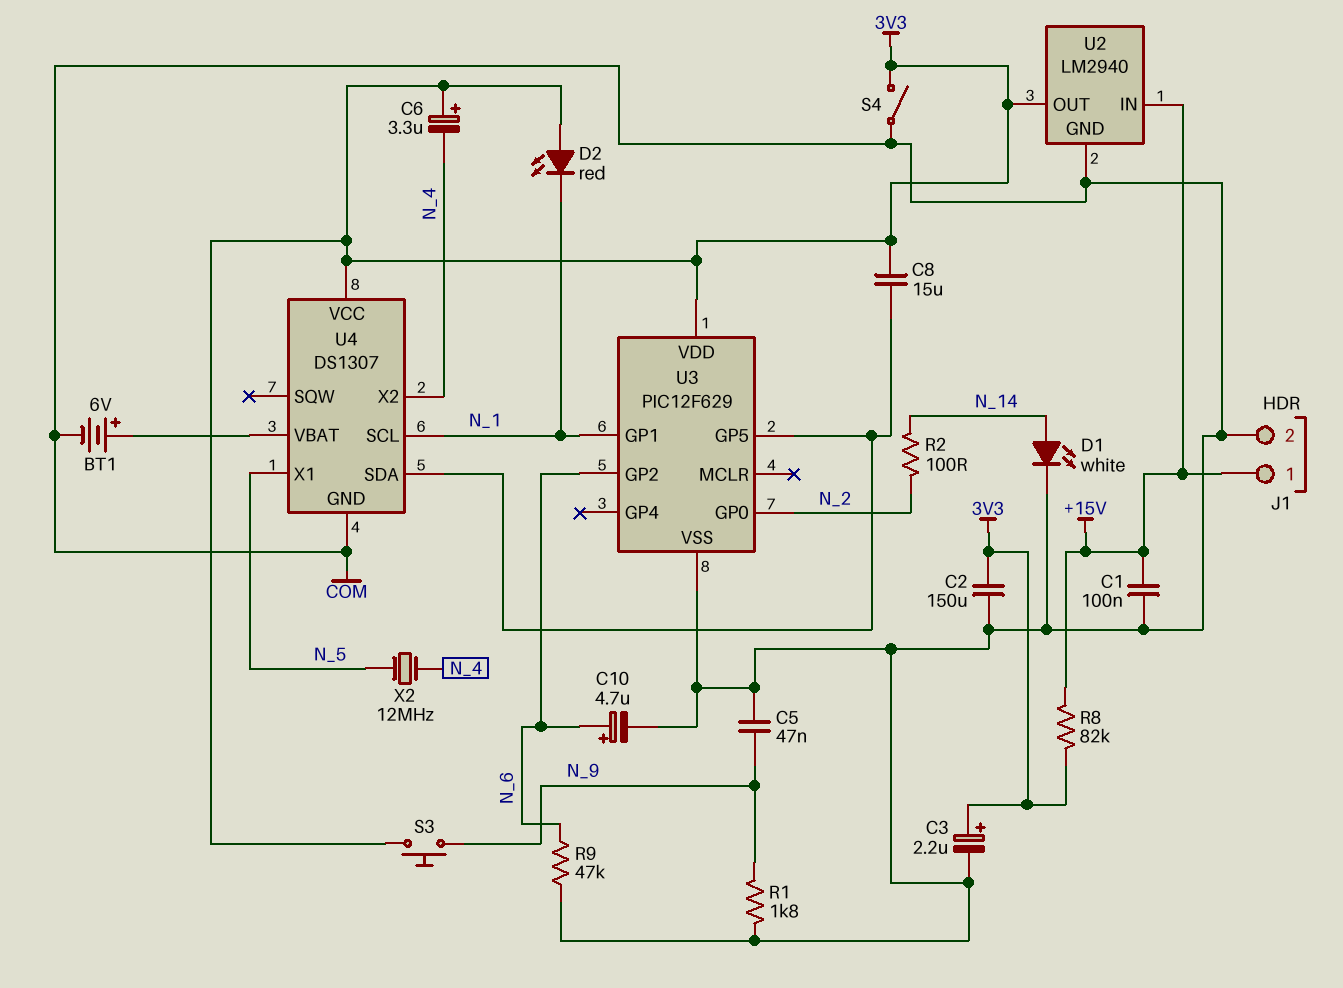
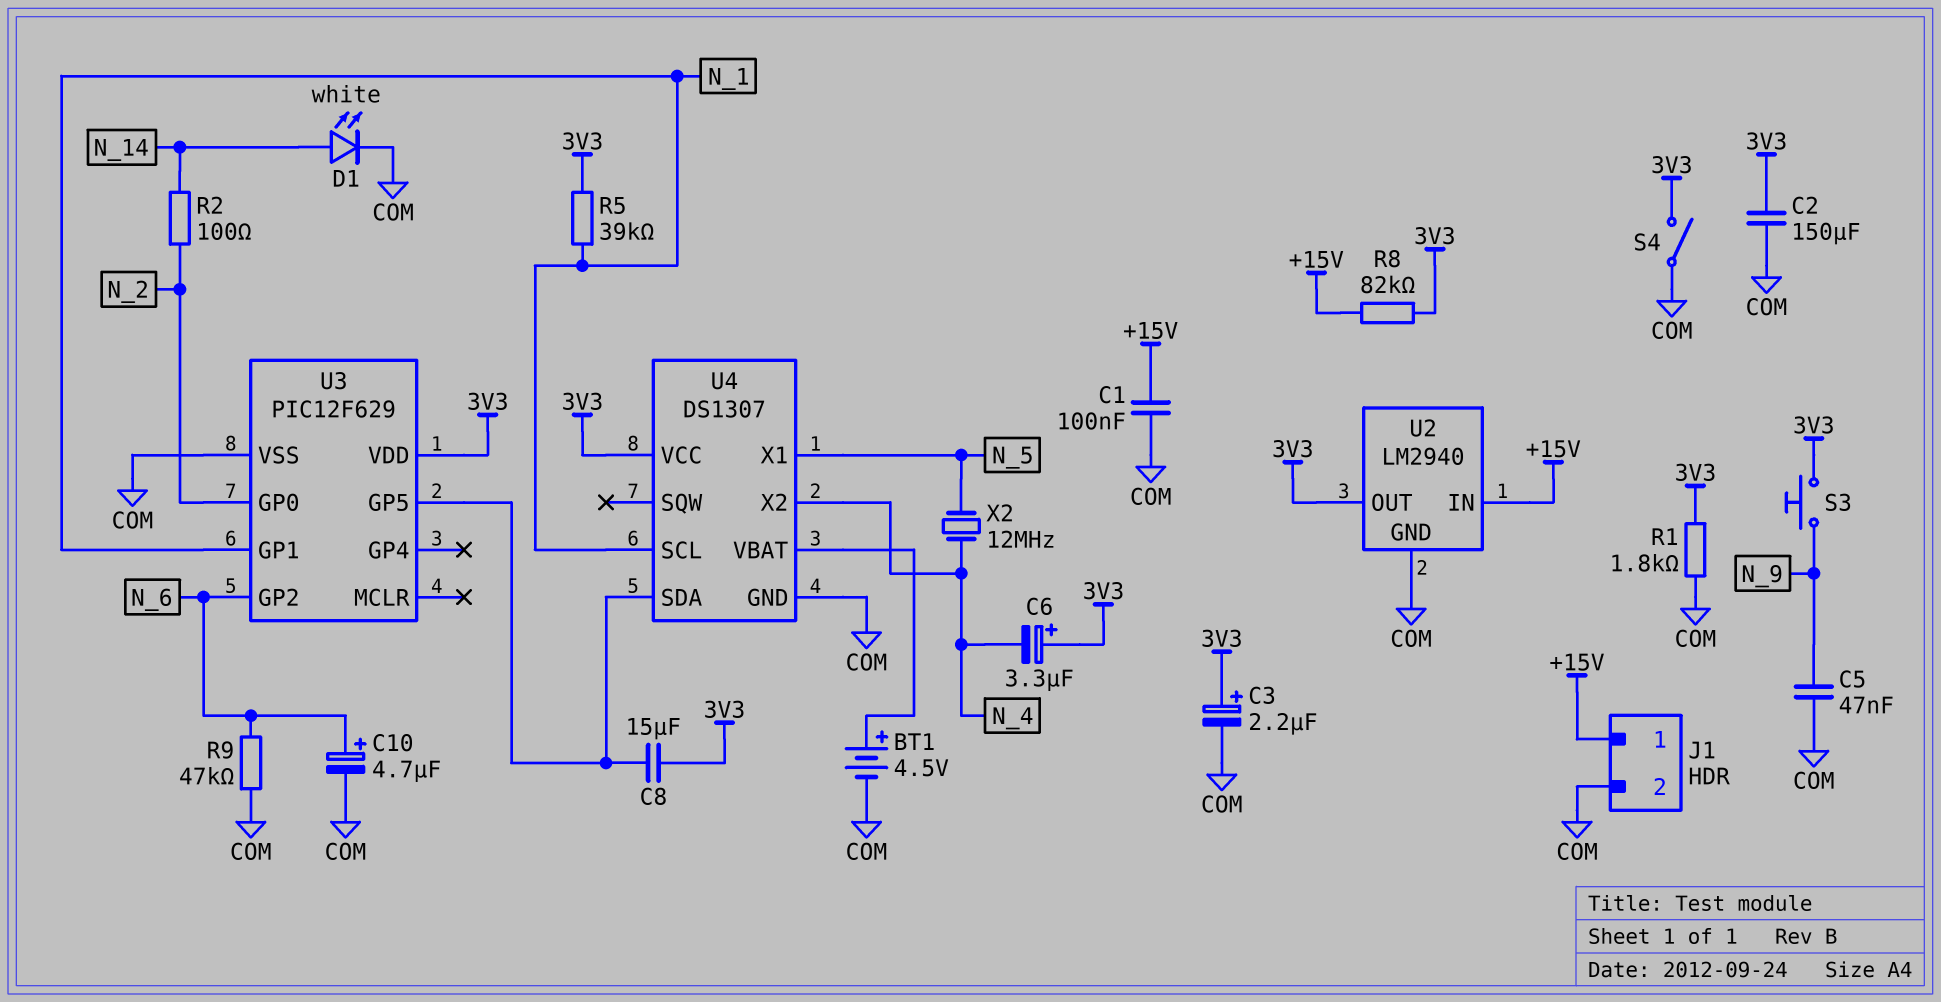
BT1: 6V (plus U4/VBAT, minus COM) -> 4.5V (plus U4/VBAT, minus COM)
D2: LED red (A 3V3, K N_1) -> none
R1: 1.8k (COM, N_9) -> 1.8k (3V3, COM)
R5: none -> 39k (3V3, N_1)

